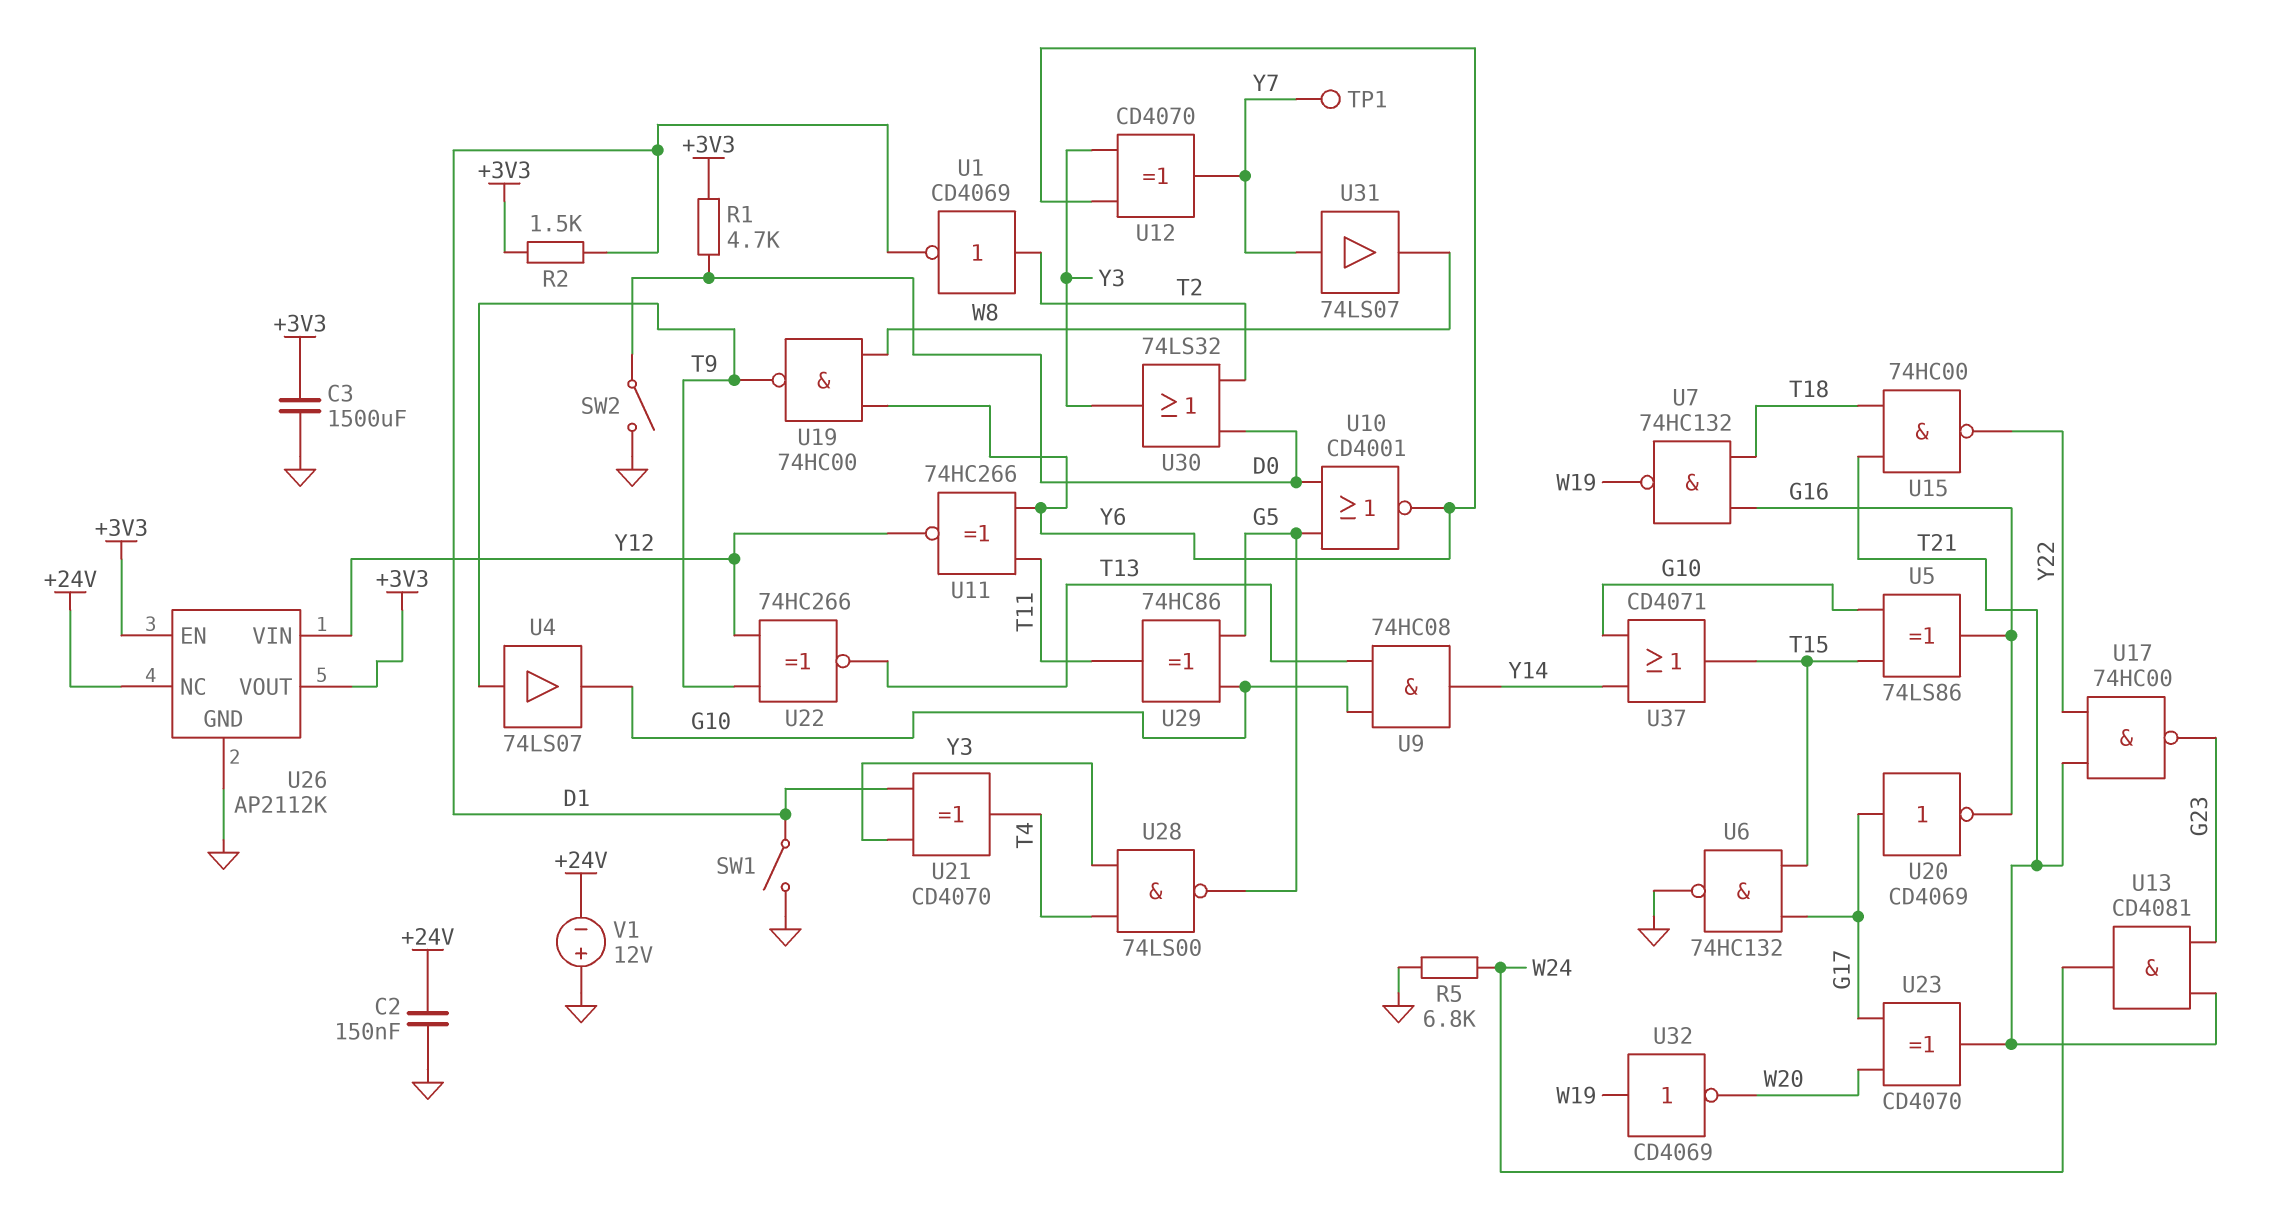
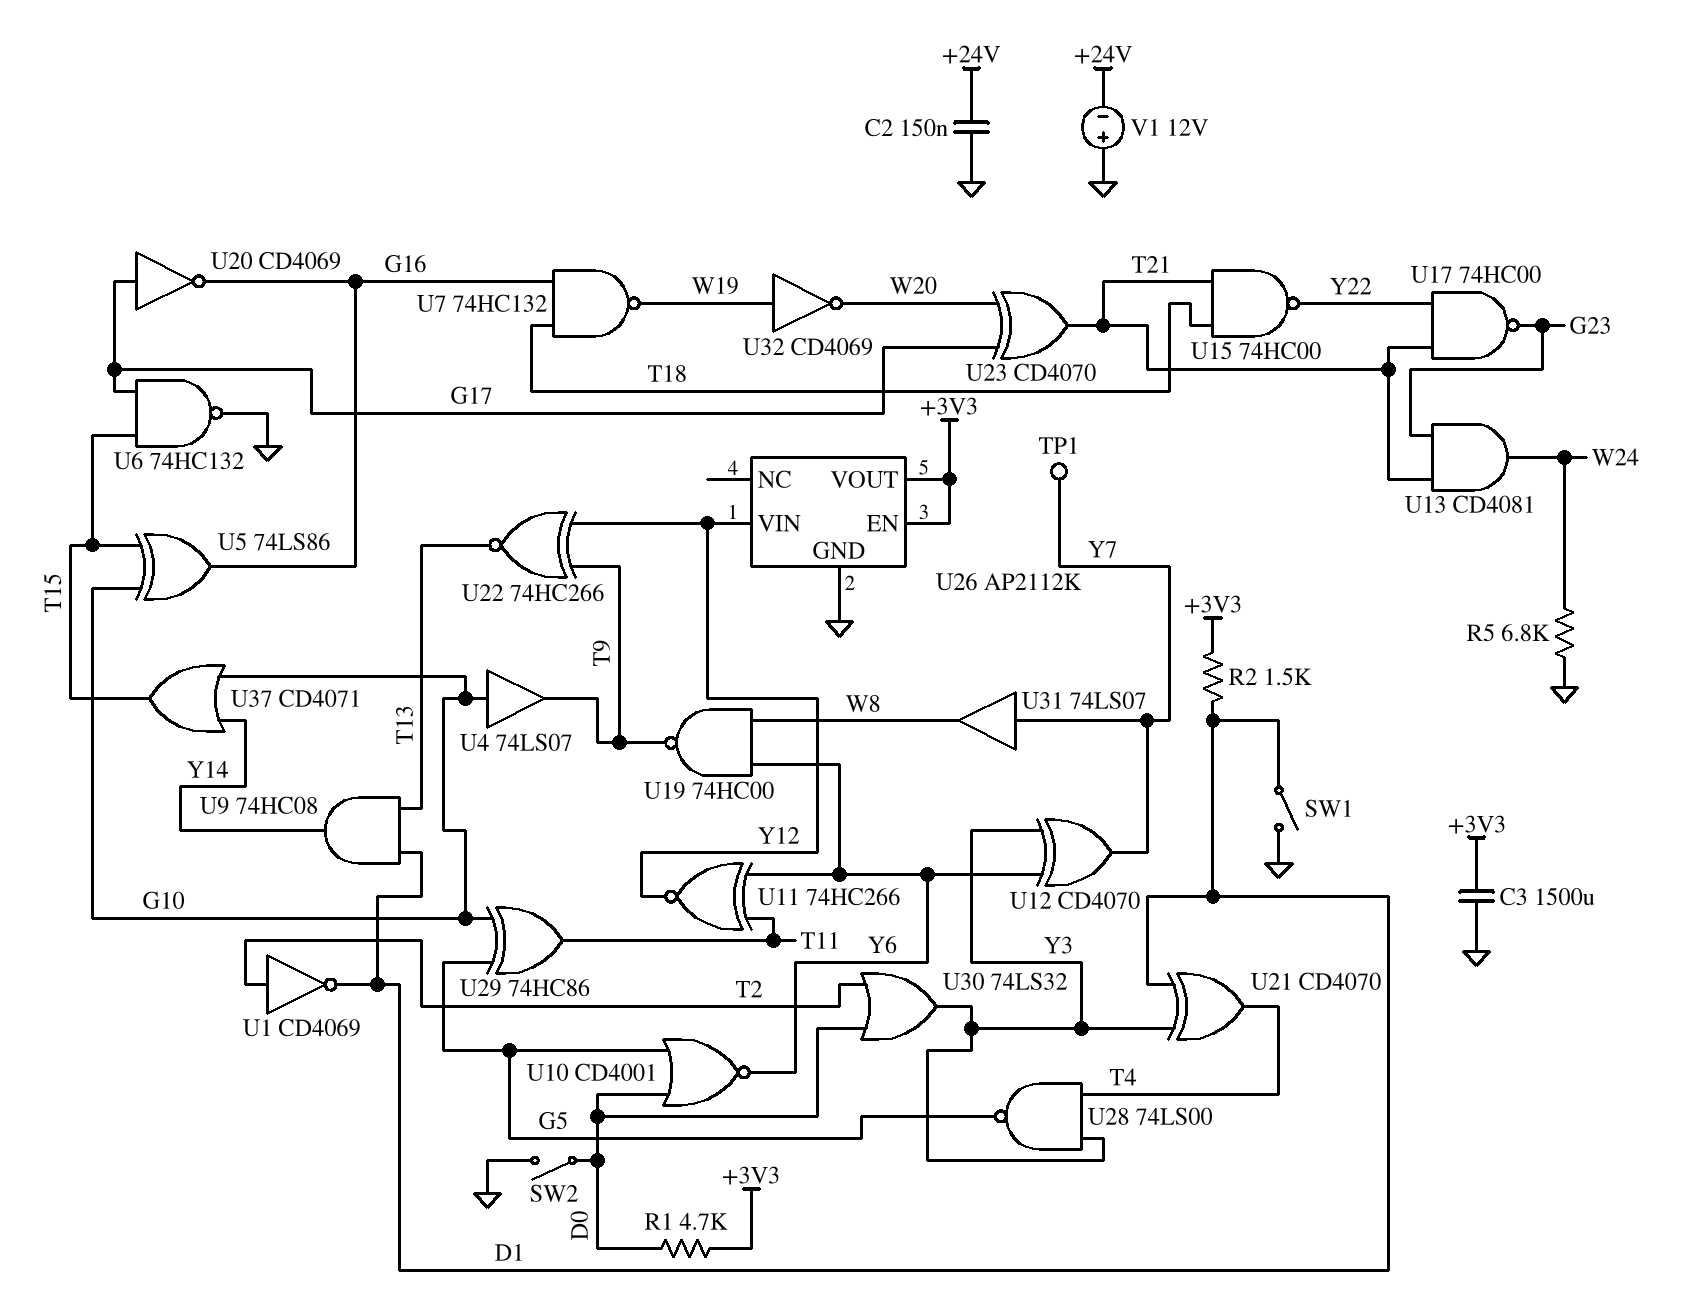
U4: buffer 74LS07 (in T9, out G10) -> buffer 74LS07 (in G10, out T9)
U9: AND 74HC08 (in G10, in T13, out Y14) -> AND 74HC08 (in D1, in T13, out Y14)
U26 pin NC: +24V -> none

